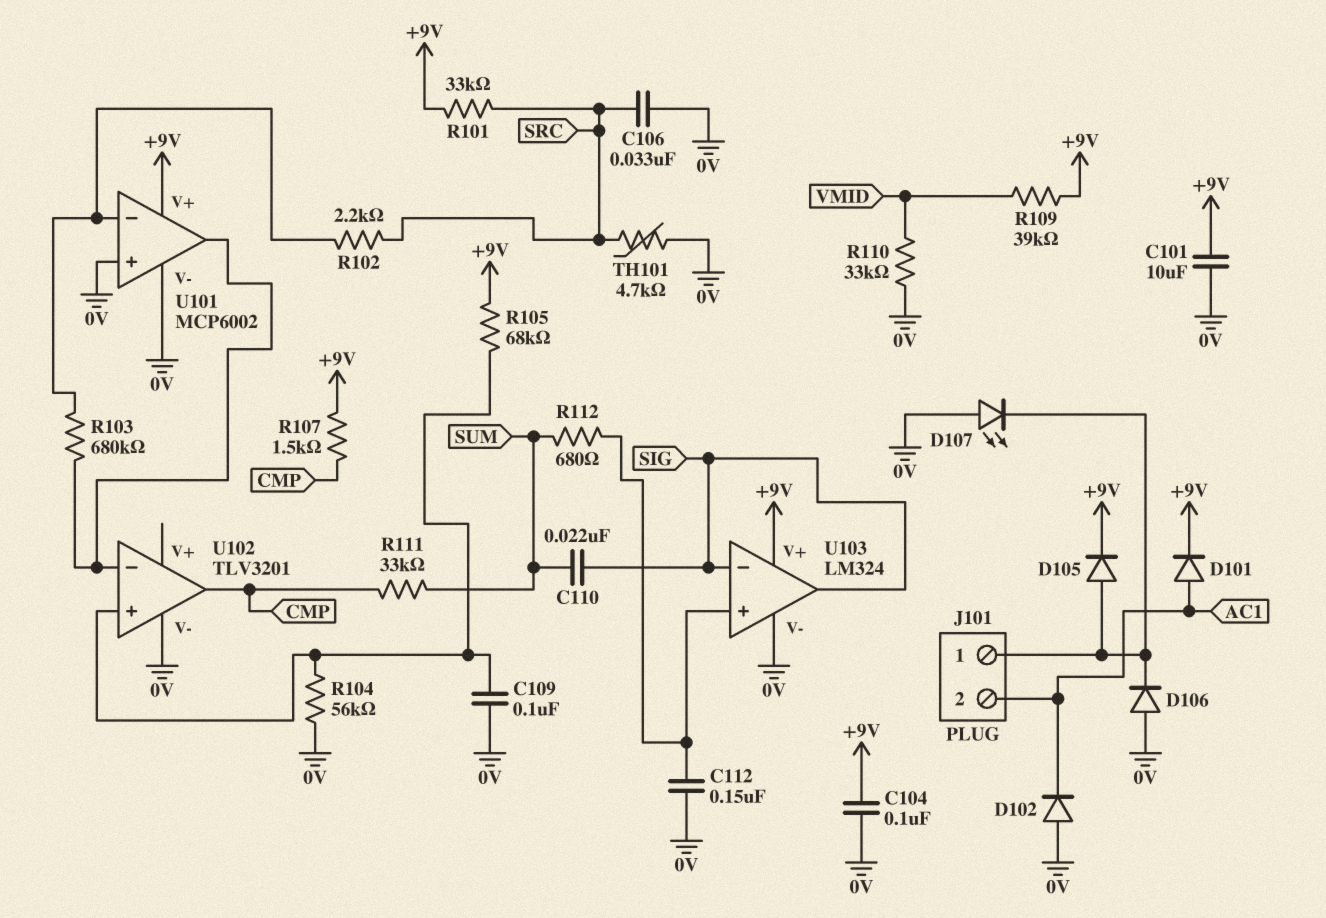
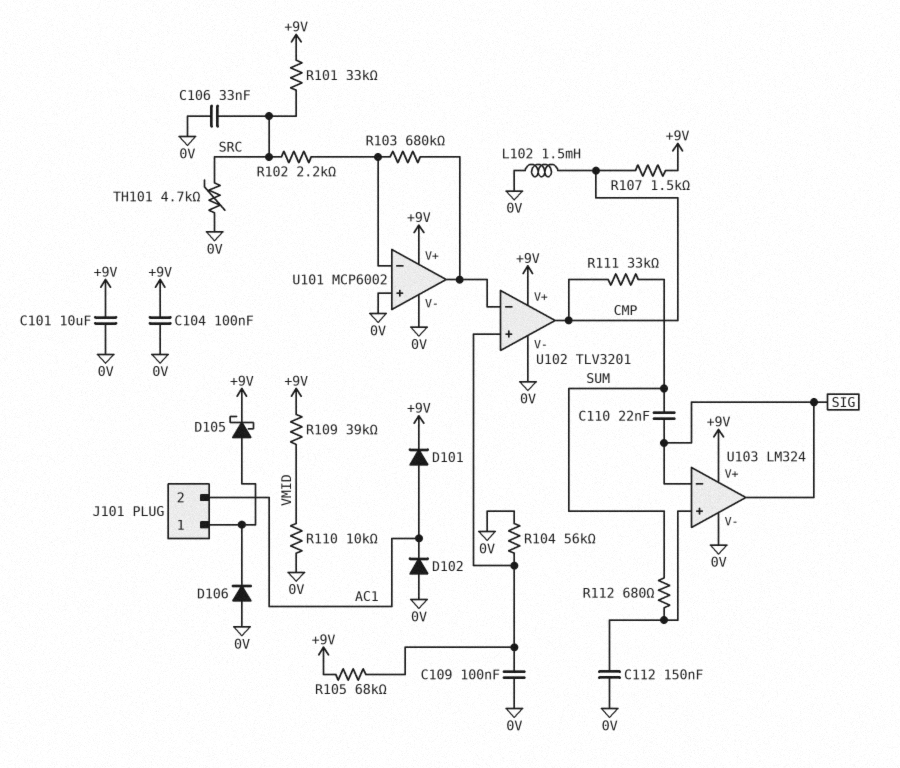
D105: diode (A J101/1, K +9V) -> schottky (A J101/1, K +9V)
D107: LED (A 0V, K J101/1) -> none
L102: none -> 1.5mH (0V, CMP)
R110: 33k (0V, VMID) -> 10k (0V, VMID)
U102 pin V+: none -> +9V

